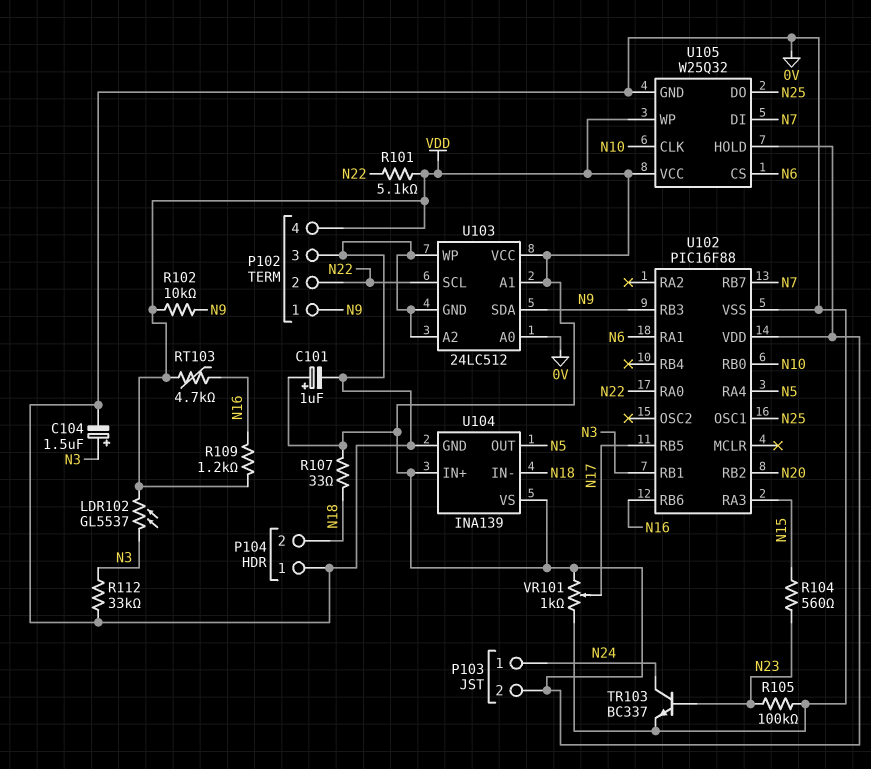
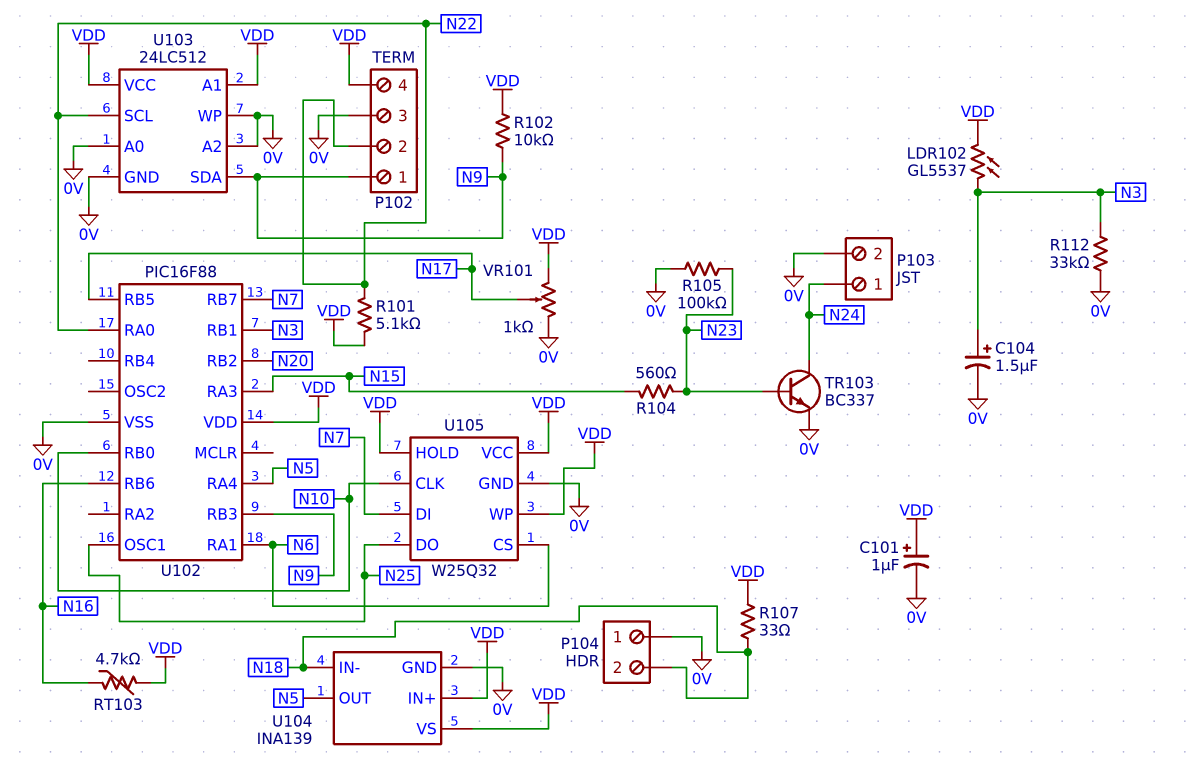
P103 pin 2: VDD -> 0V
R109: 1.2k (N16, VDD) -> none

